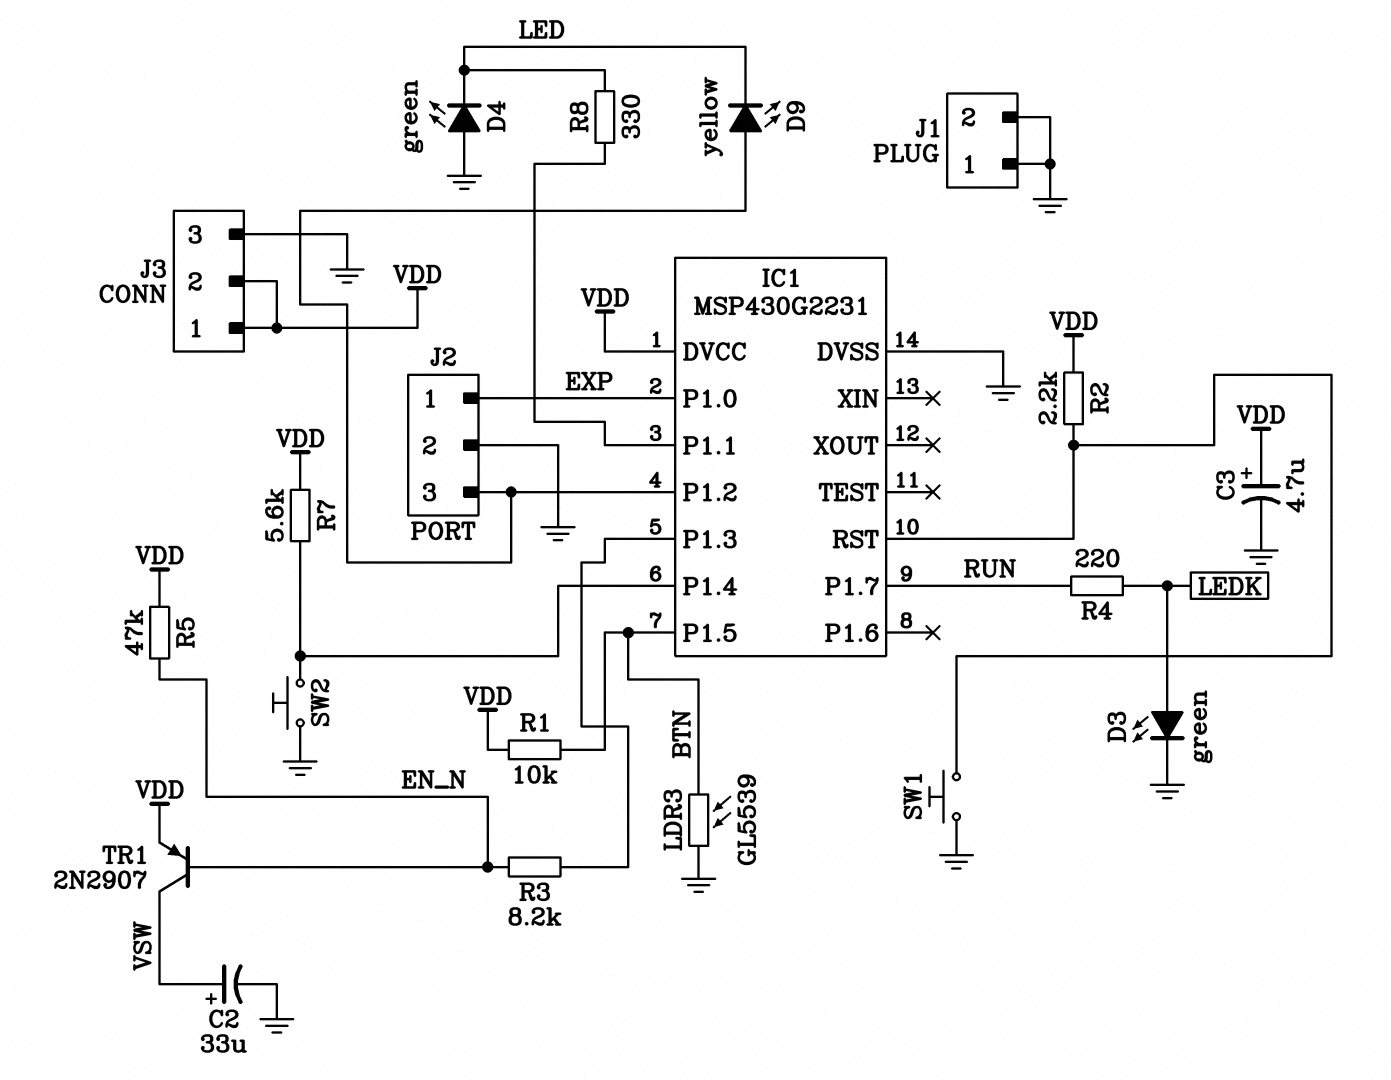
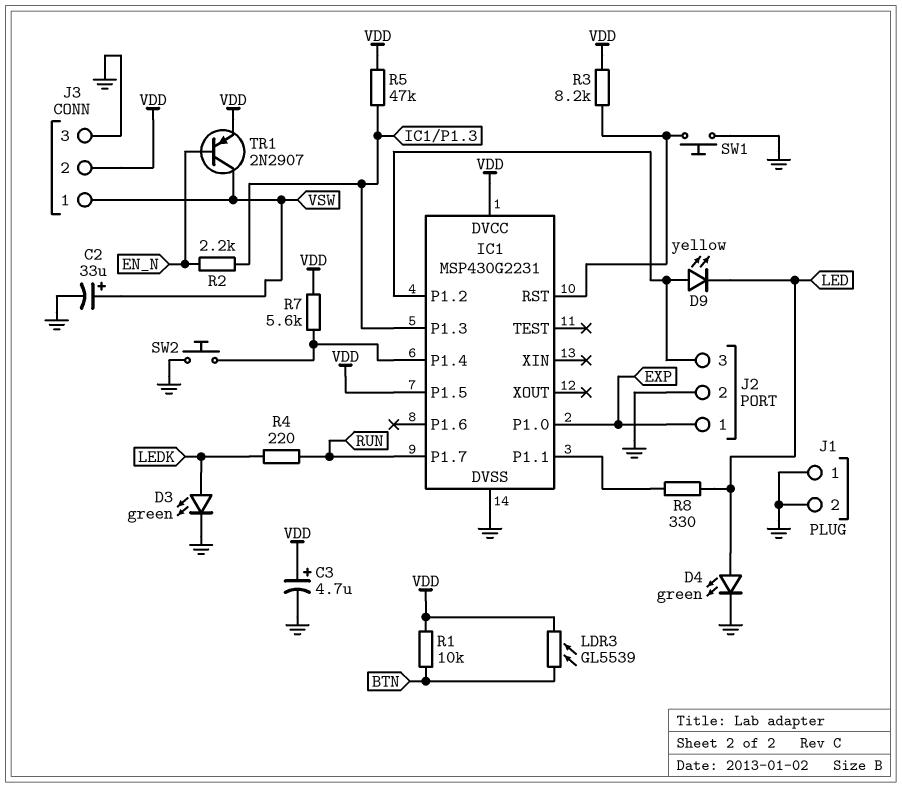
D4: LED green (A GND, K LED) -> LED green (A LED, K GND)
IC1 pin P1.5: BTN -> VDD
J3 pin 1: VDD -> VSW
LDR3: GL5539 (BTN, GND) -> GL5539 (BTN, VDD)
R2: 2.2k (IC1/RST, VDD) -> 2.2k (EN_N, IC1/P1.3)
R3: 8.2k (EN_N, IC1/P1.3) -> 8.2k (IC1/RST, VDD)
R5: 47k (EN_N, VDD) -> 47k (IC1/P1.3, VDD)

